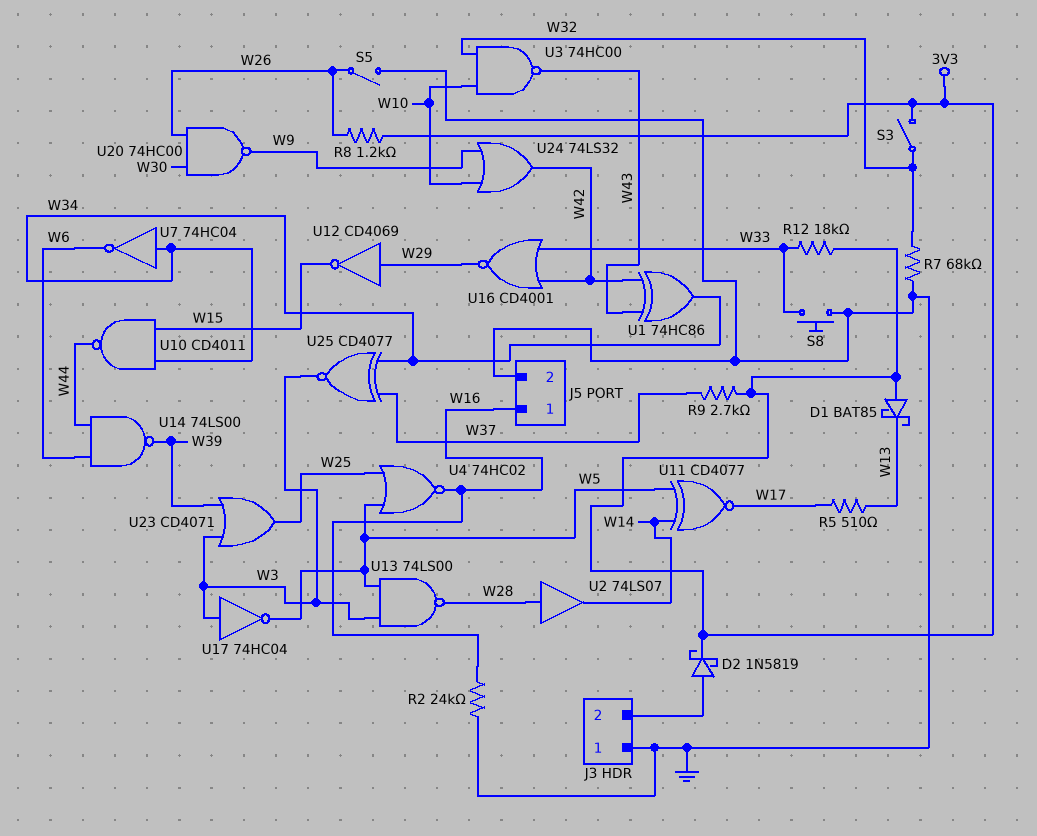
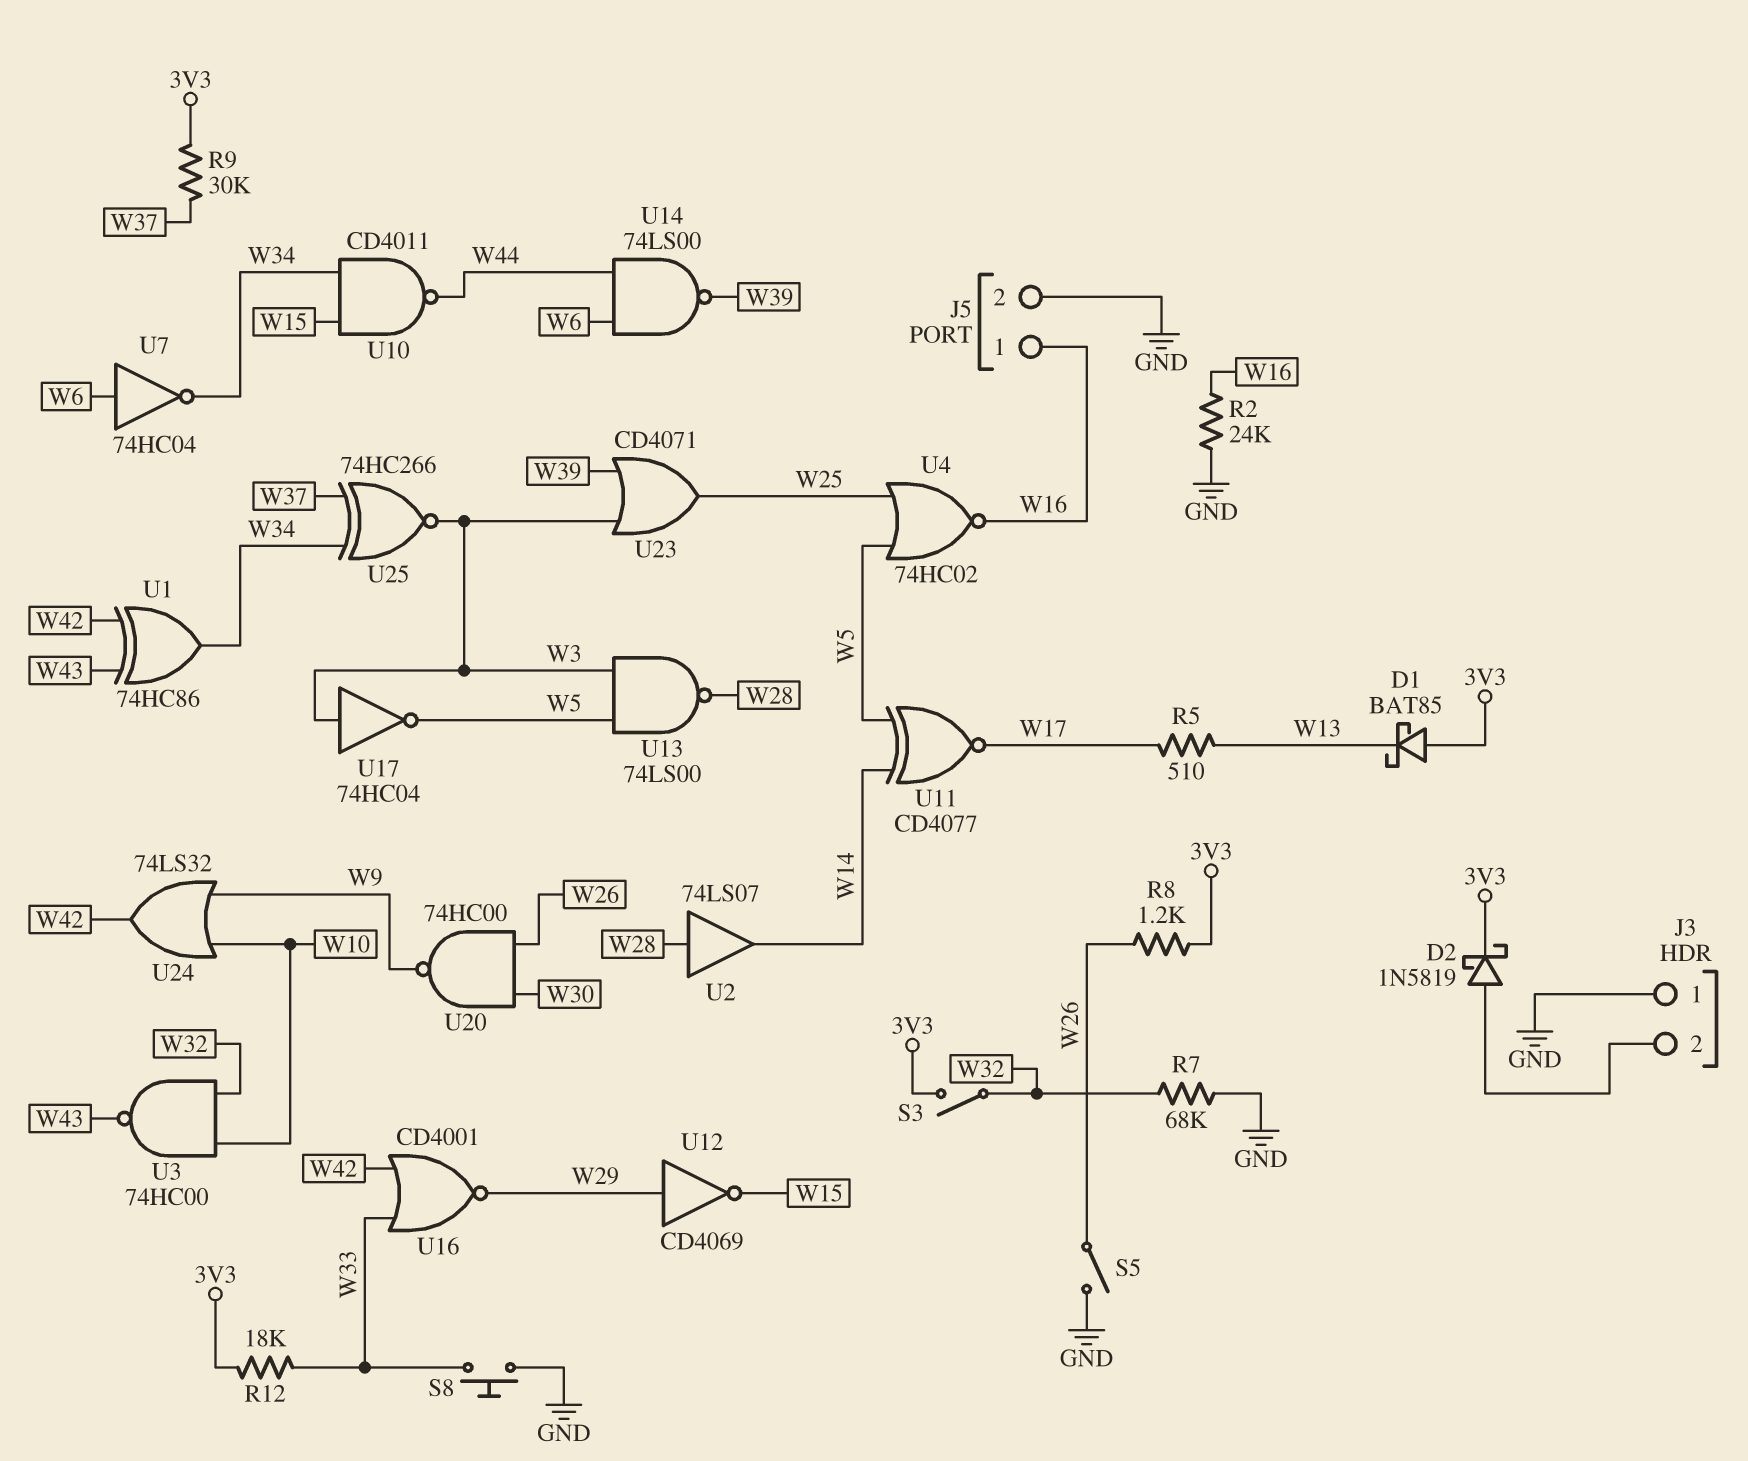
R9: 2.7k (3V3, W37) -> 30k (3V3, W37)
U7: NOT 74HC04 (in W34, out W6) -> NOT 74HC04 (in W6, out W34)
U25: XNOR CD4077 (in W34, in W37, out W3) -> XNOR 74HC266 (in W34, in W37, out W3)

